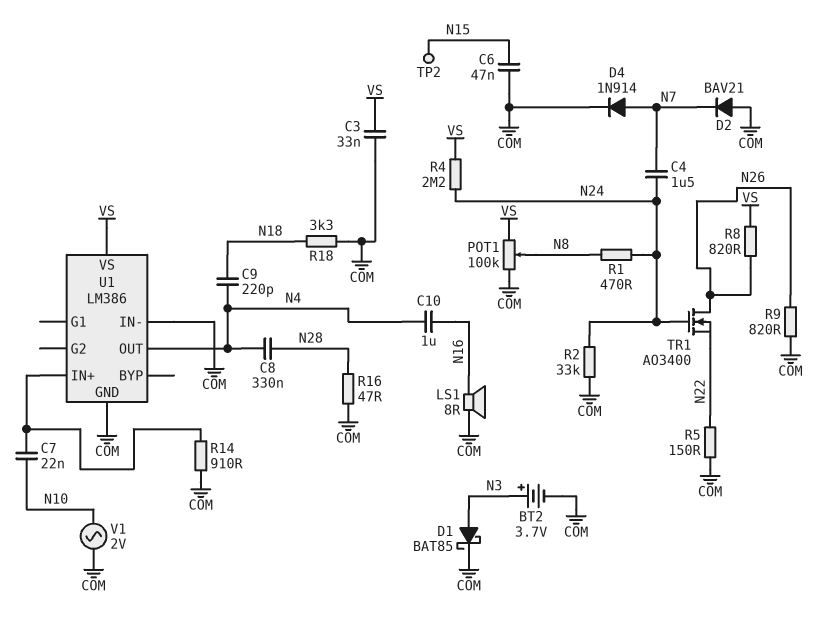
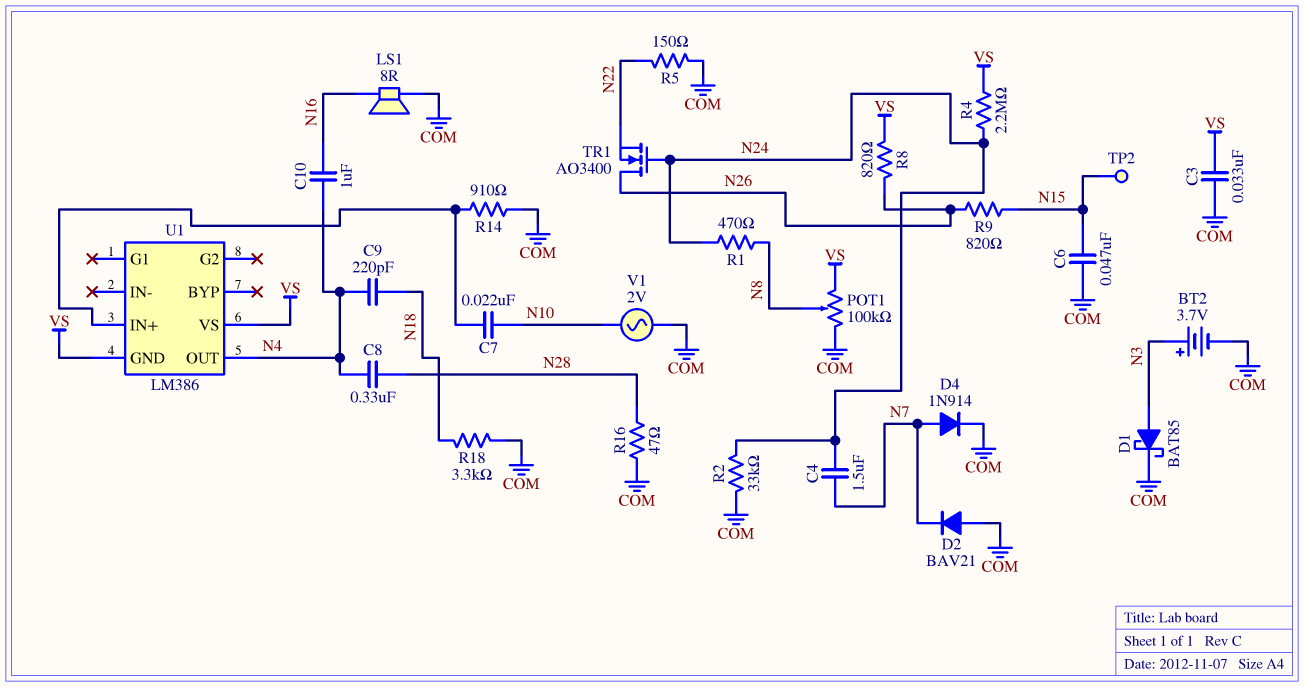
R9: 820 (COM, N26) -> 820 (N15, N26)
U1 pin GND: COM -> VS
U1 pin IN-: COM -> none

